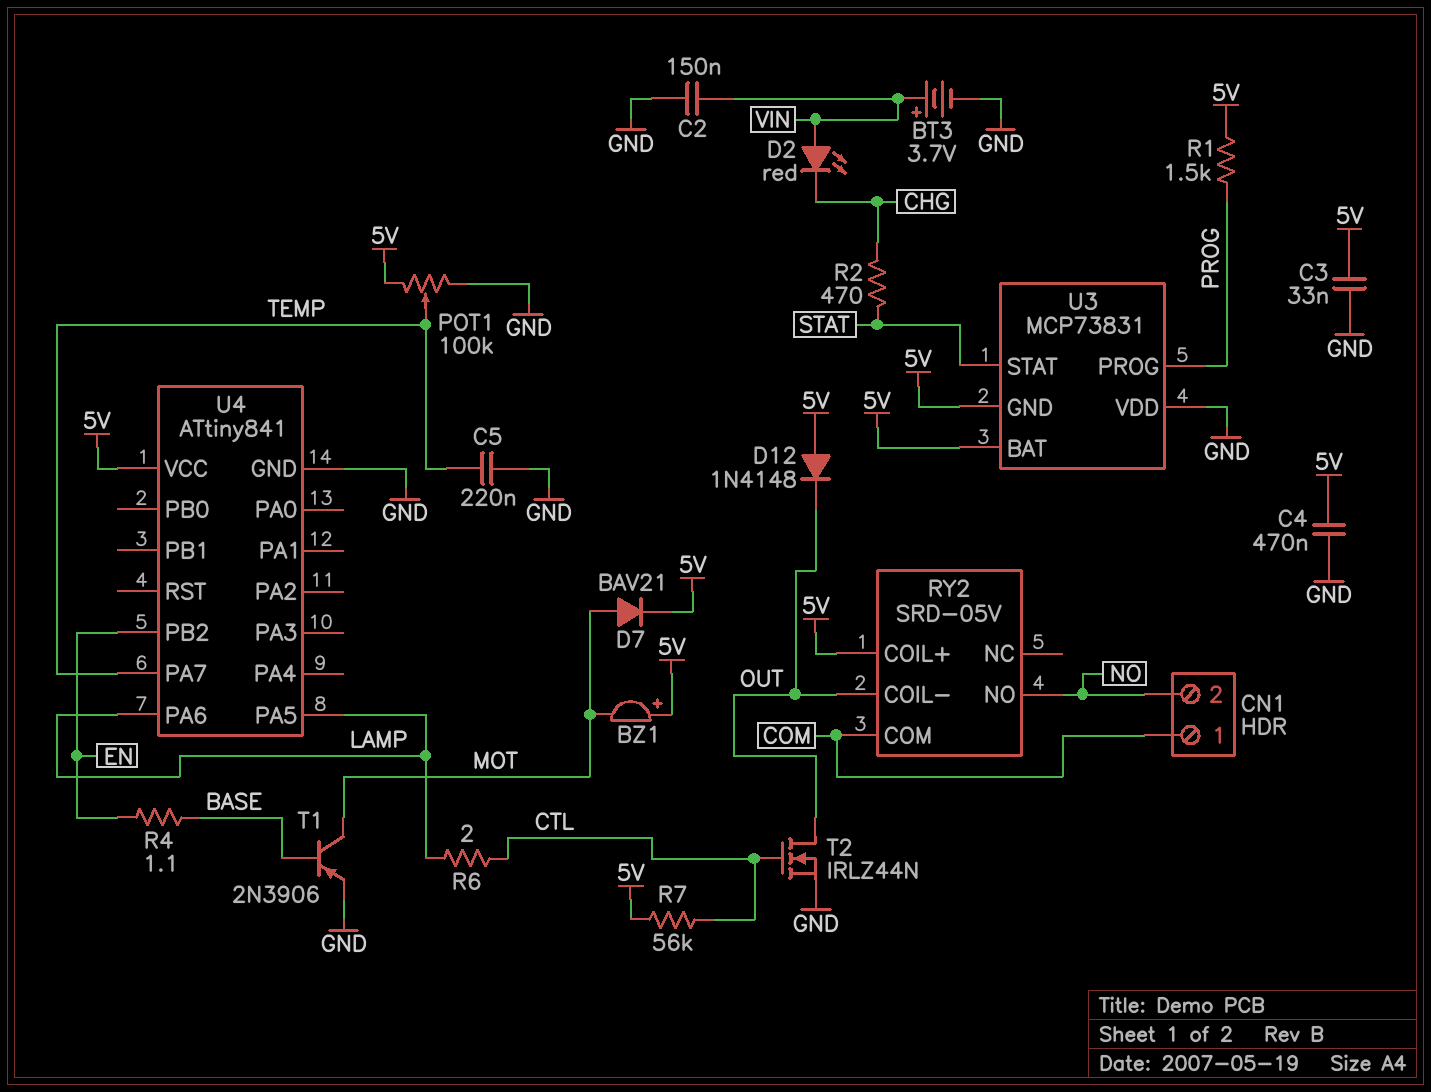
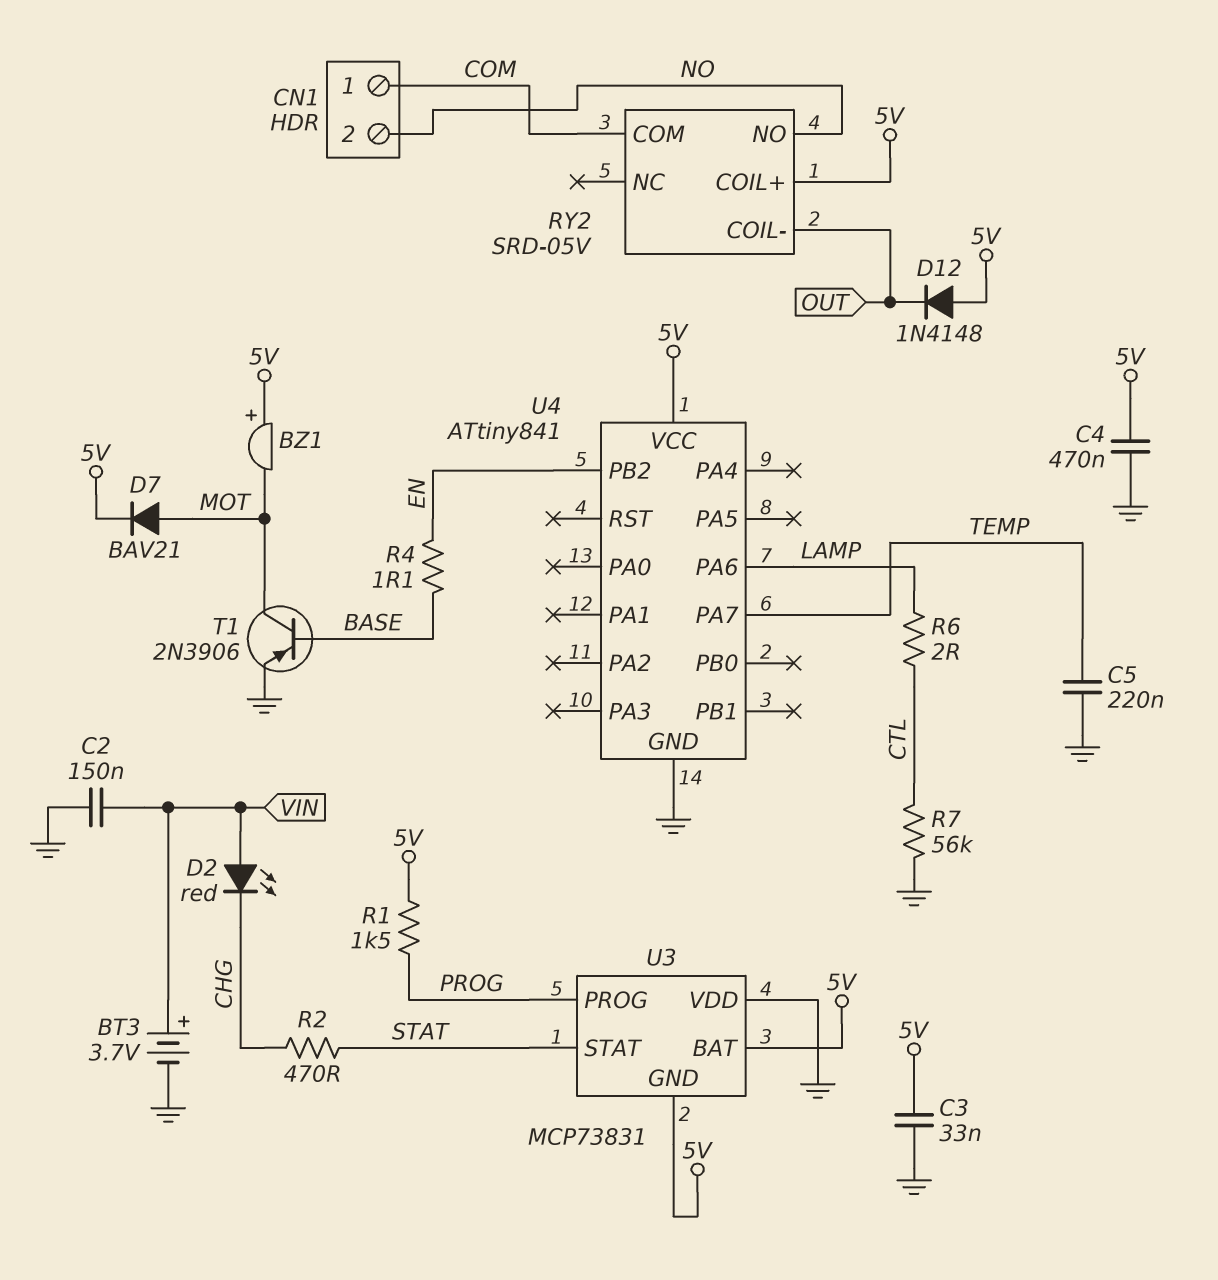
POT1: 100k (5V, GND, wiper TEMP) -> none
R7: 56k (5V, CTL) -> 56k (CTL, GND)
T2: NMOS IRLZ44N (G CTL, D OUT, S GND) -> none
U4 pin PA5: LAMP -> none

